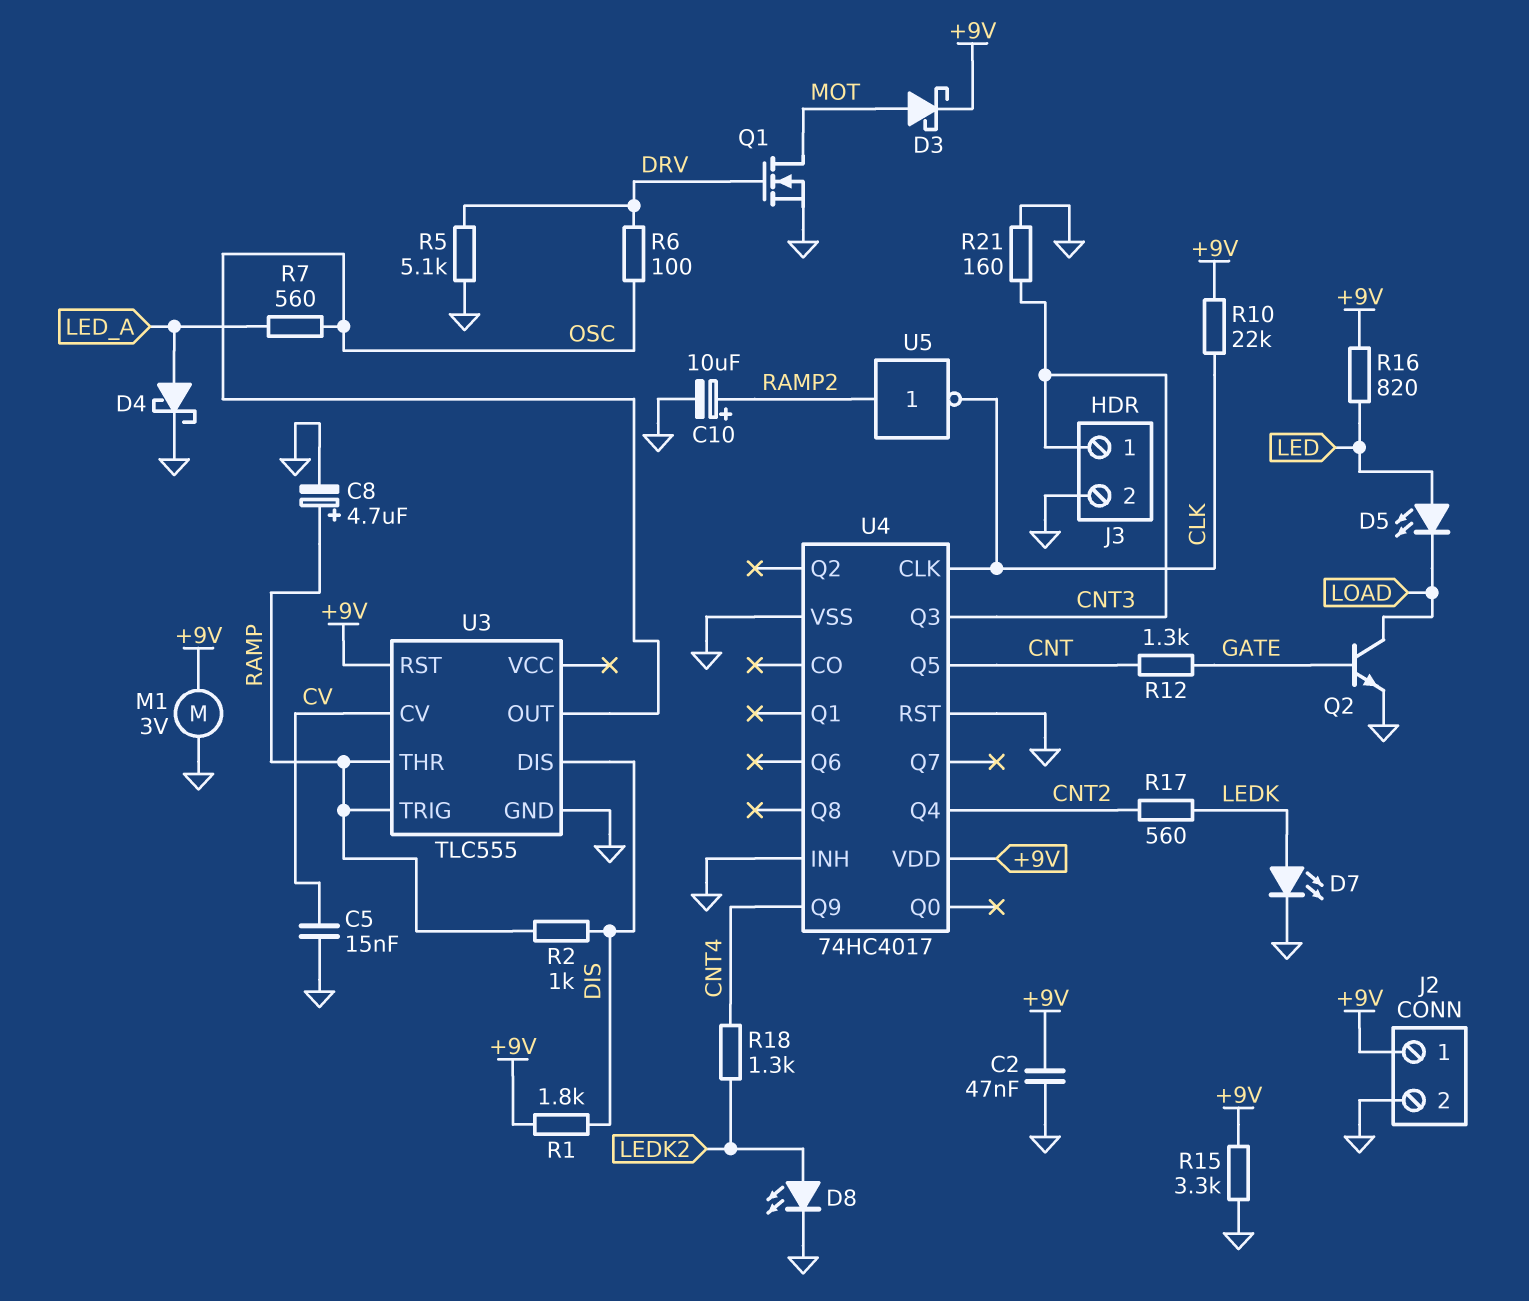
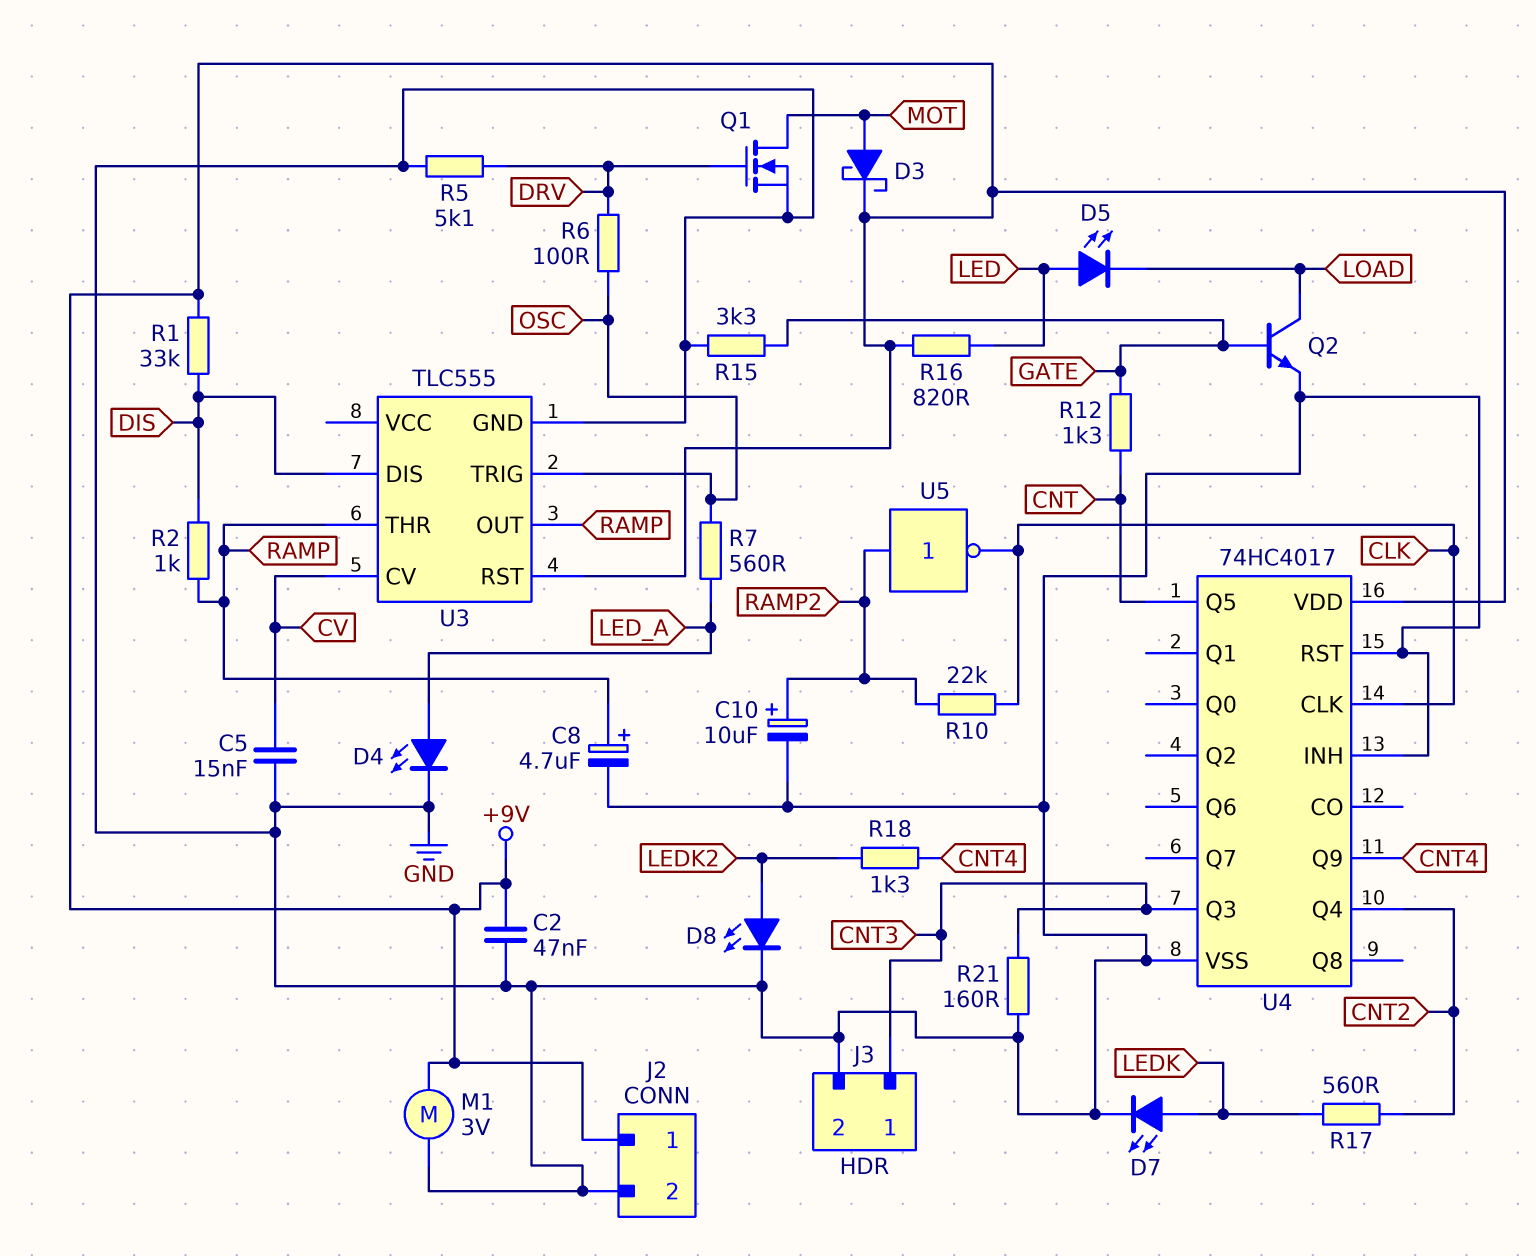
D4: schottky (A LED_A, K GND) -> LED (A LED_A, K GND)
R1: 1.8k (+9V, DIS) -> 33k (+9V, DIS)
R10: 22k (+9V, CLK) -> 22k (CLK, RAMP2)
R15: 3.3k (+9V, GND) -> 3.3k (GATE, GND)
U3 pin OUT: OSC -> RAMP
U3 pin TRIG: RAMP -> OSC

